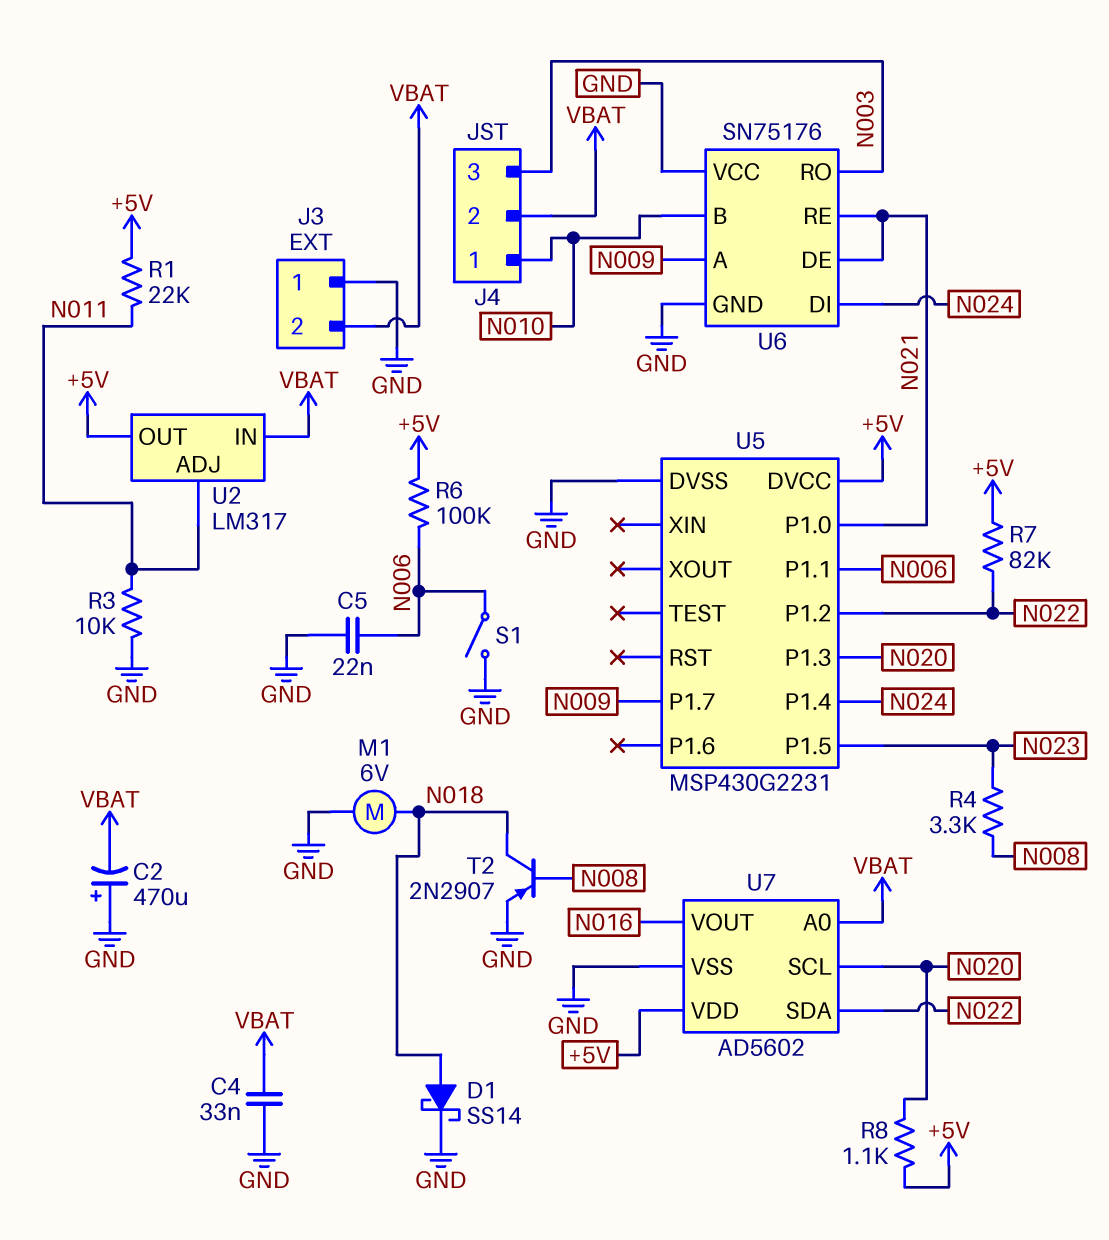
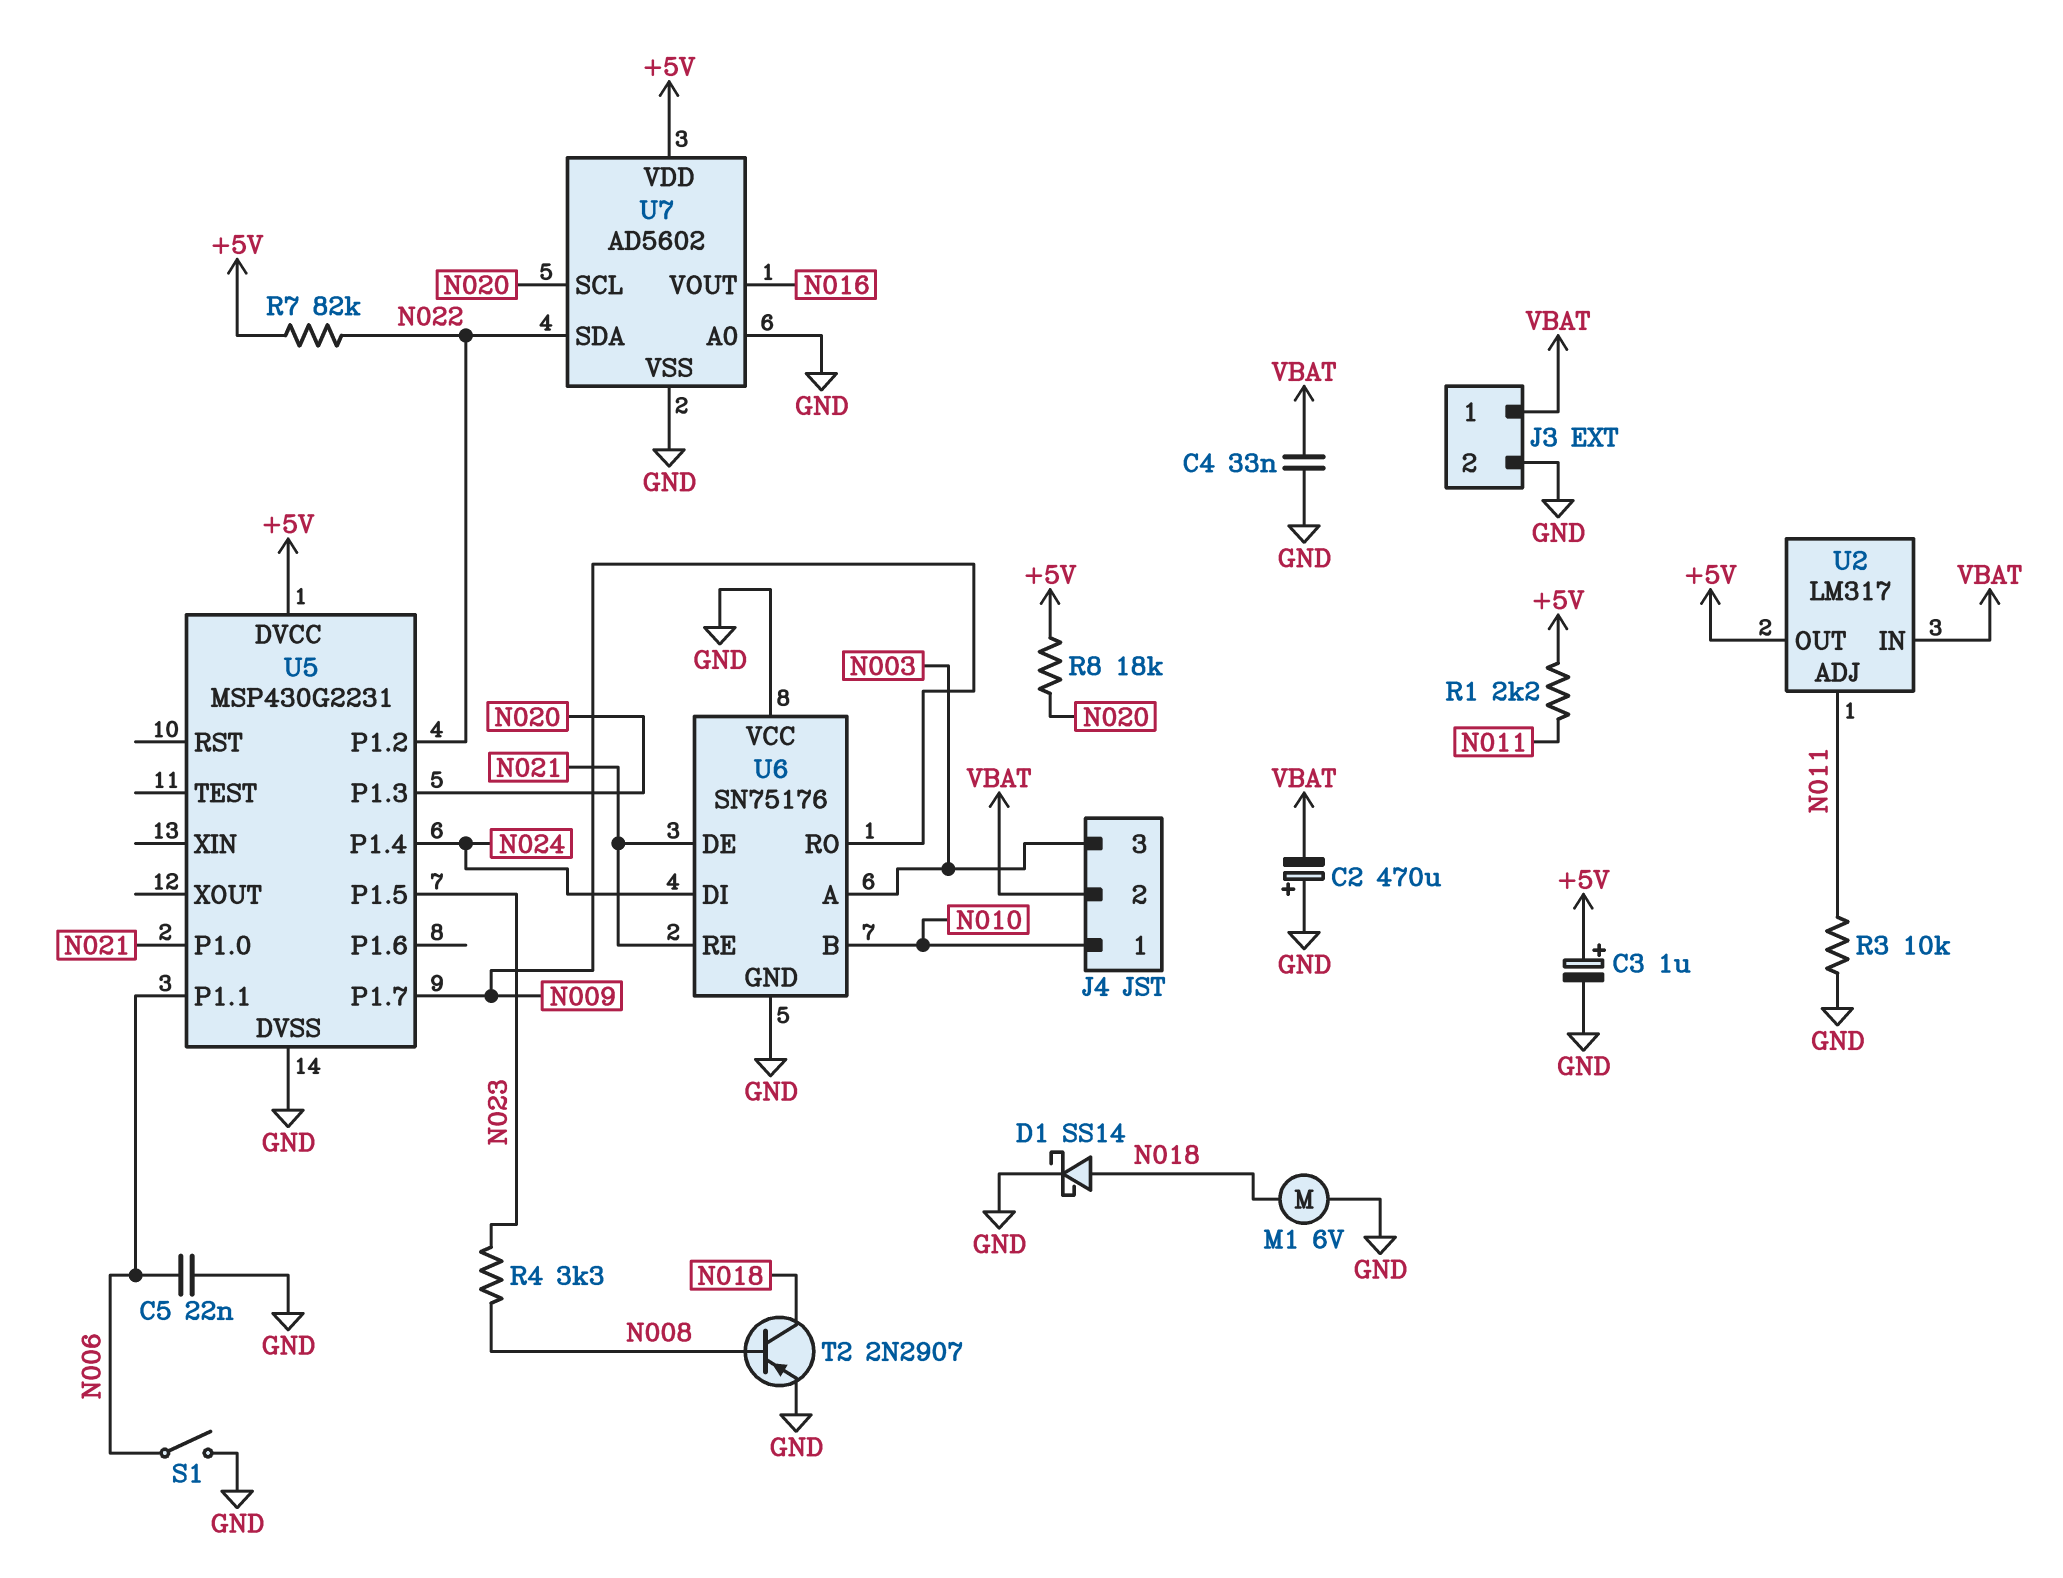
C3: none -> 1uF (plus +5V, minus GND)
J3 pin 1: GND -> VBAT
J3 pin 2: VBAT -> GND
R1: 22k (+5V, N011) -> 2.2k (+5V, N011)
R6: 100k (+5V, N006) -> none
R8: 1.1k (+5V, N020) -> 18k (+5V, N020)
U6 pin A: N009 -> N003
U6 pin RO: N003 -> N009
U7 pin A0: VBAT -> GND

